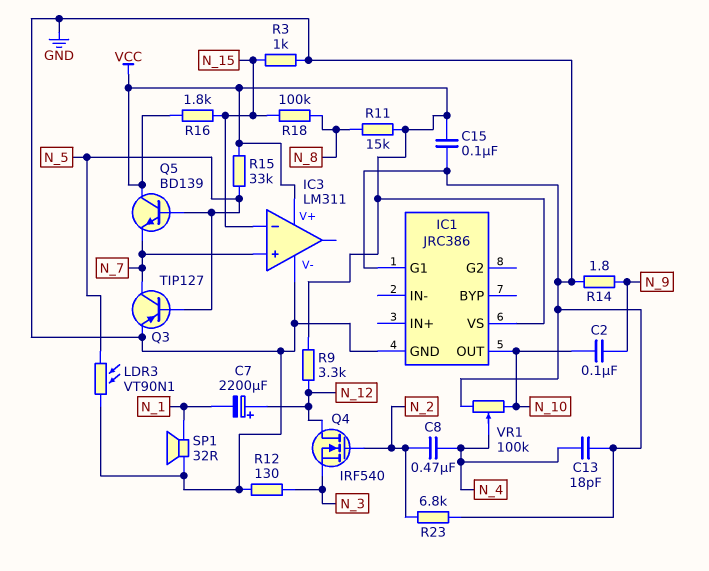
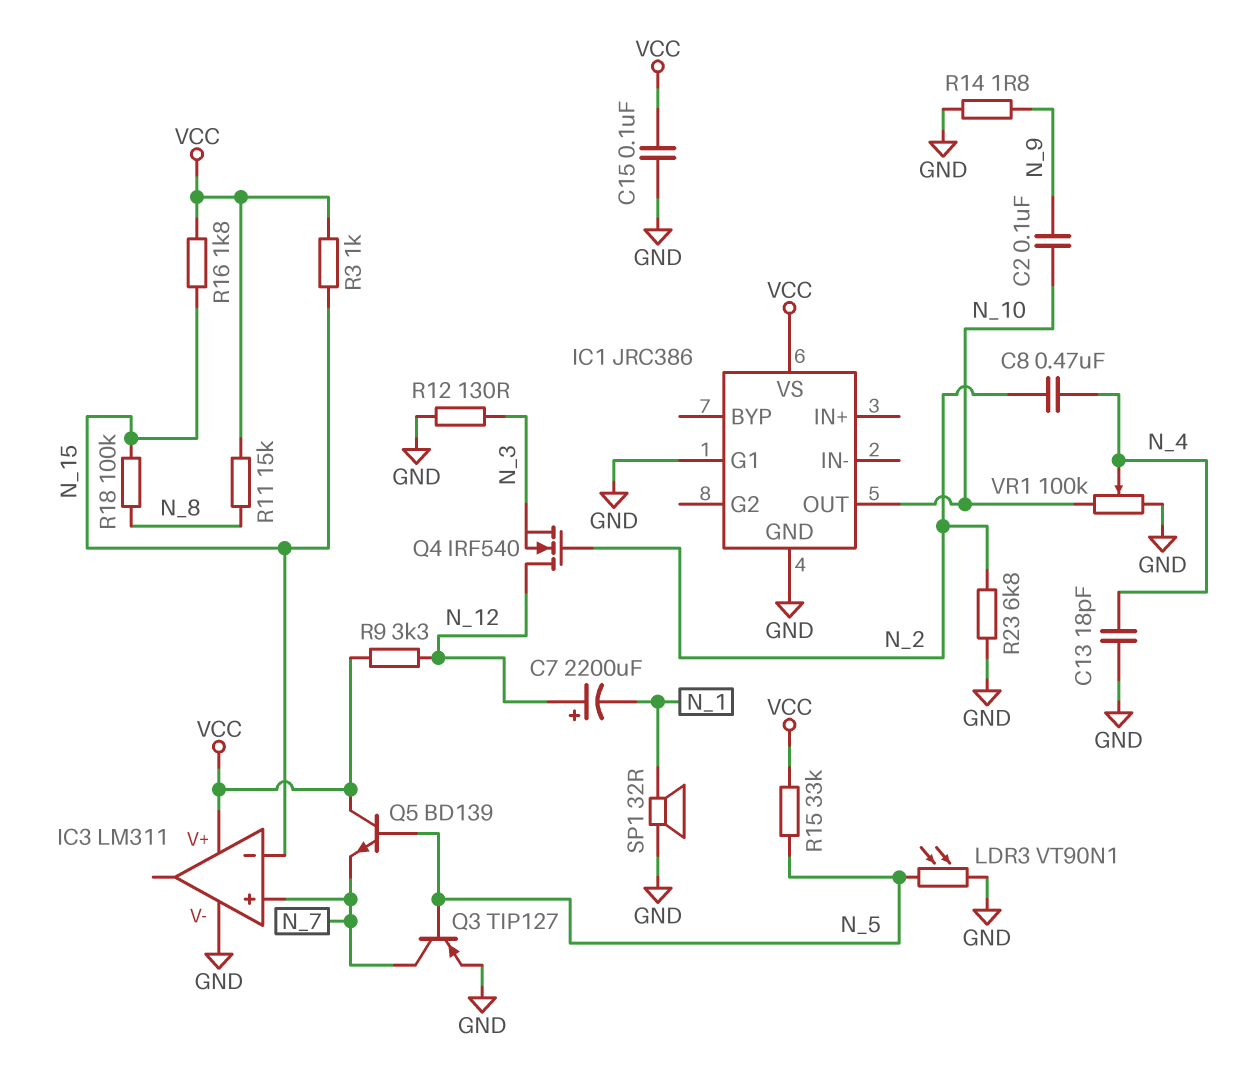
R3: 1k (GND, N_15) -> 1k (N_15, VCC)

